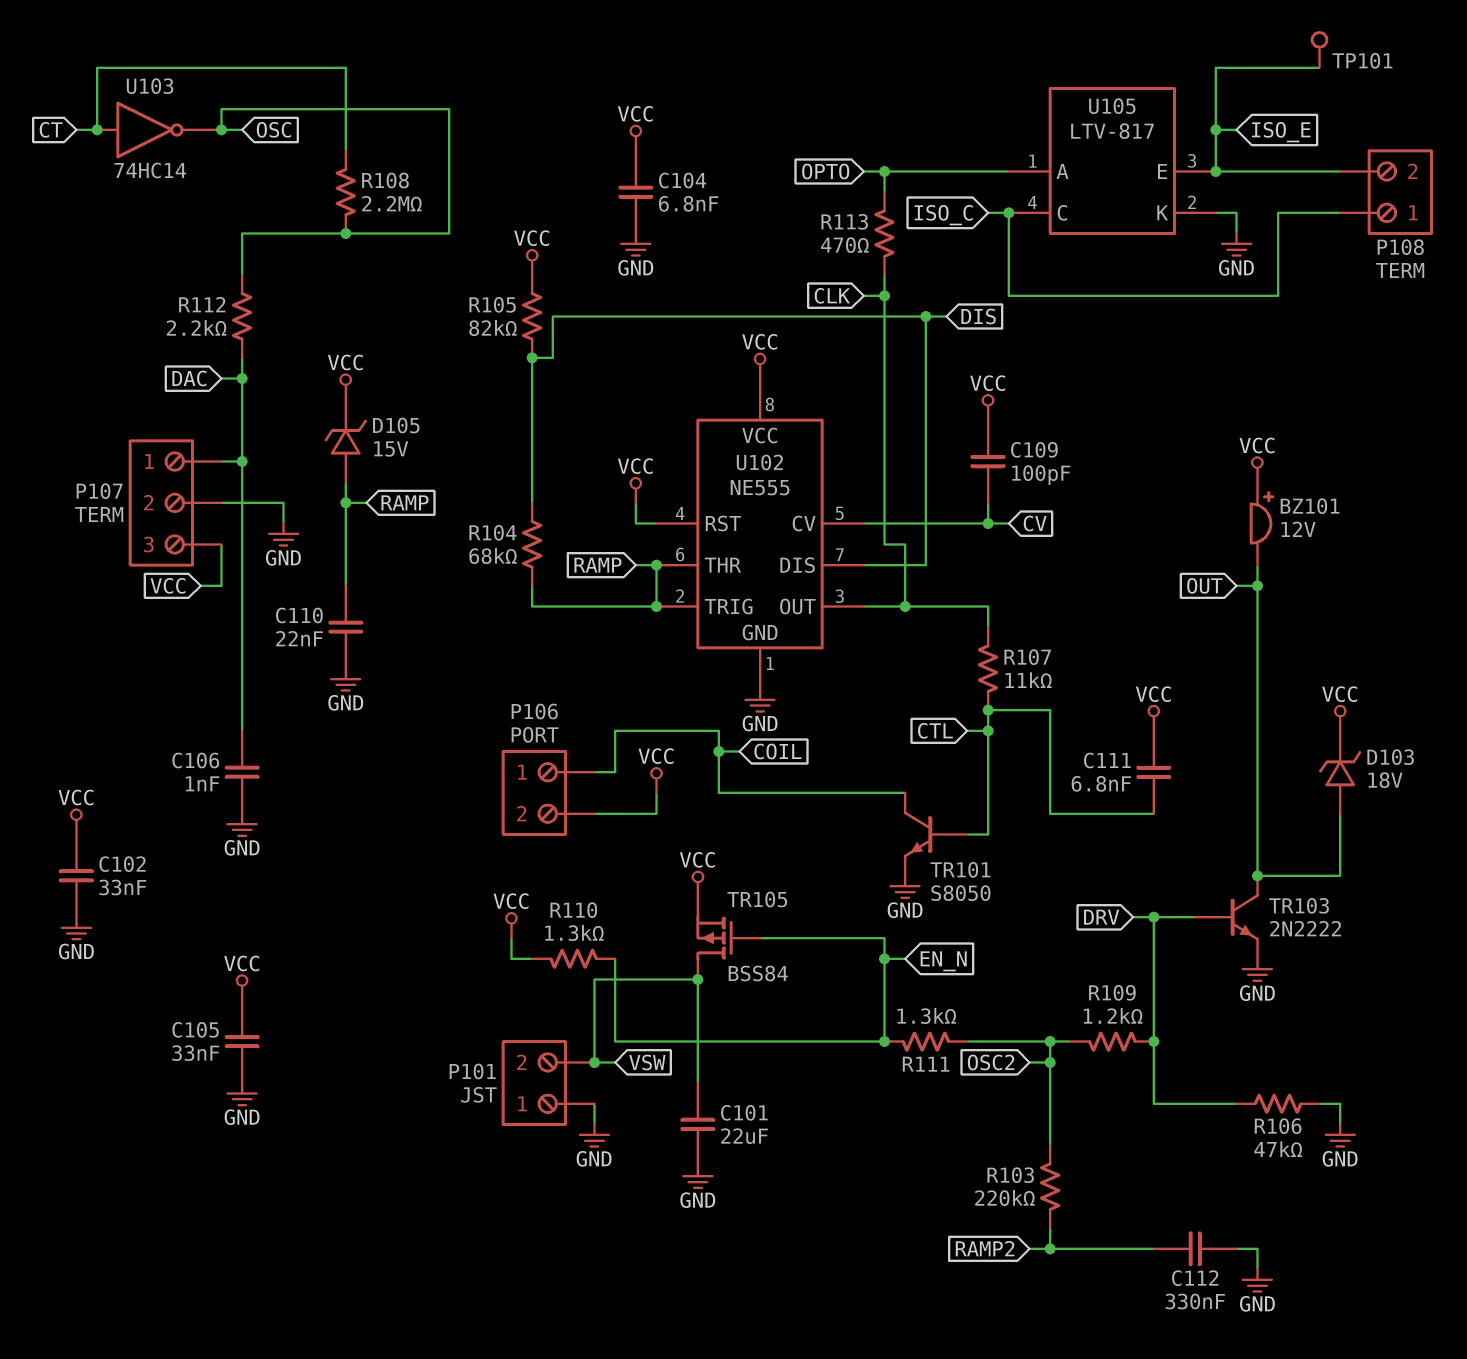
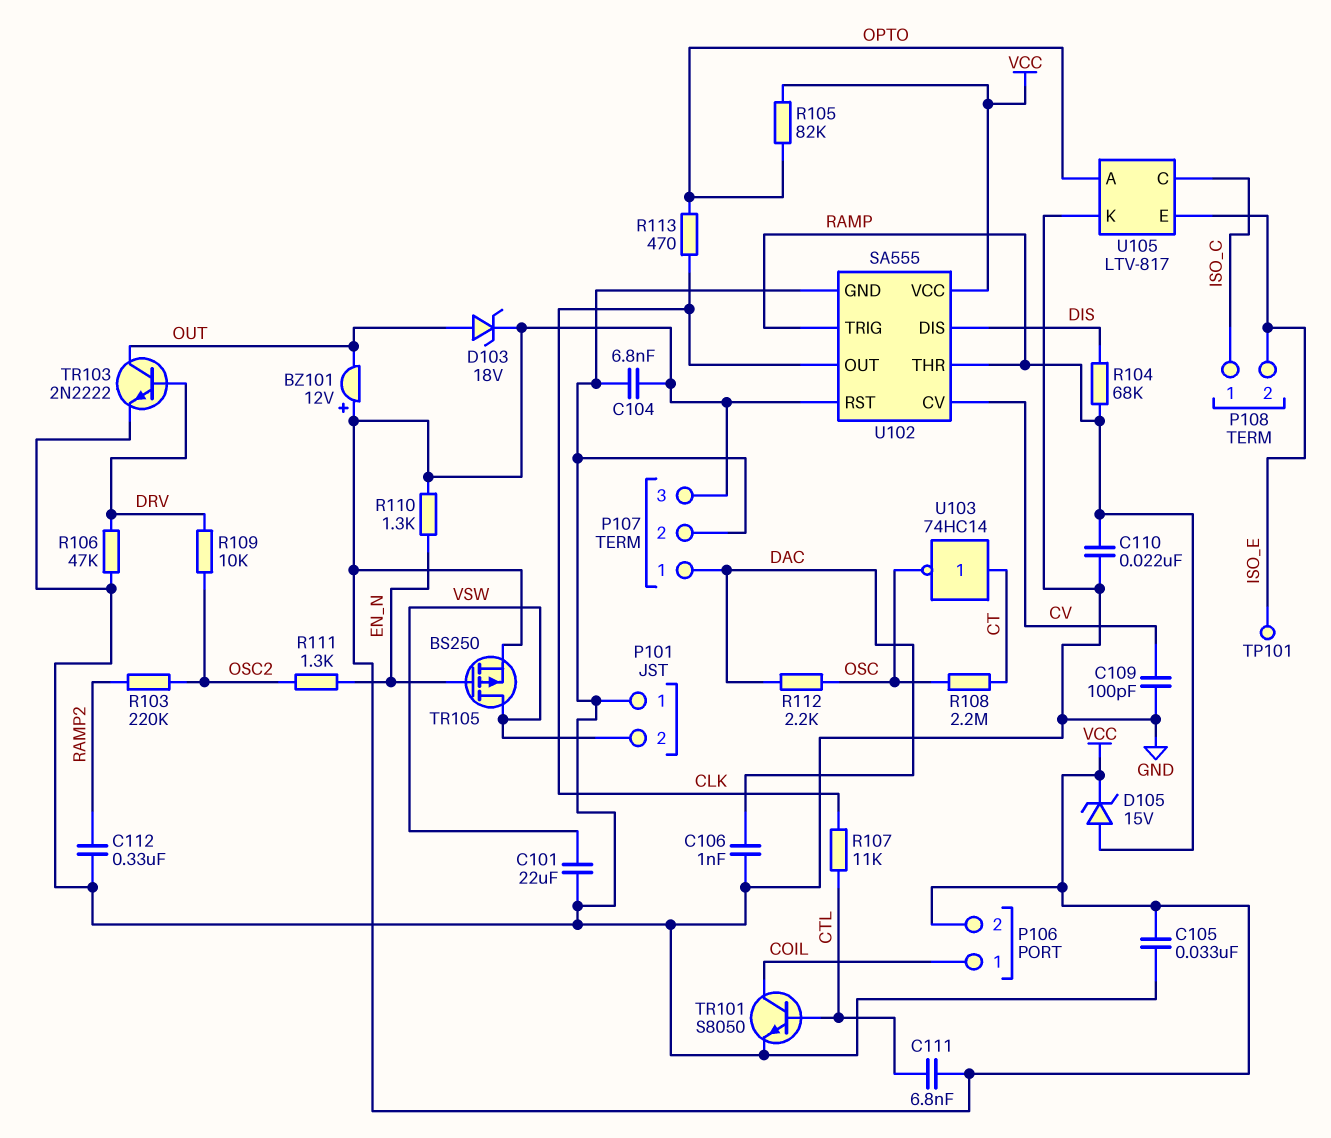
C102: 33nF (GND, VCC) -> none
C109: 100pF (CV, VCC) -> 100pF (CV, GND)
R105: 82k (DIS, VCC) -> 82k (OPTO, VCC)
R109: 1.2k (DRV, OSC2) -> 10k (DRV, OSC2)
TR105: PMOS BSS84 (G EN_N, D VSW, S VCC) -> PMOS BS250 (G EN_N, D VSW, S VCC)
U102: NE555 -> SA555

